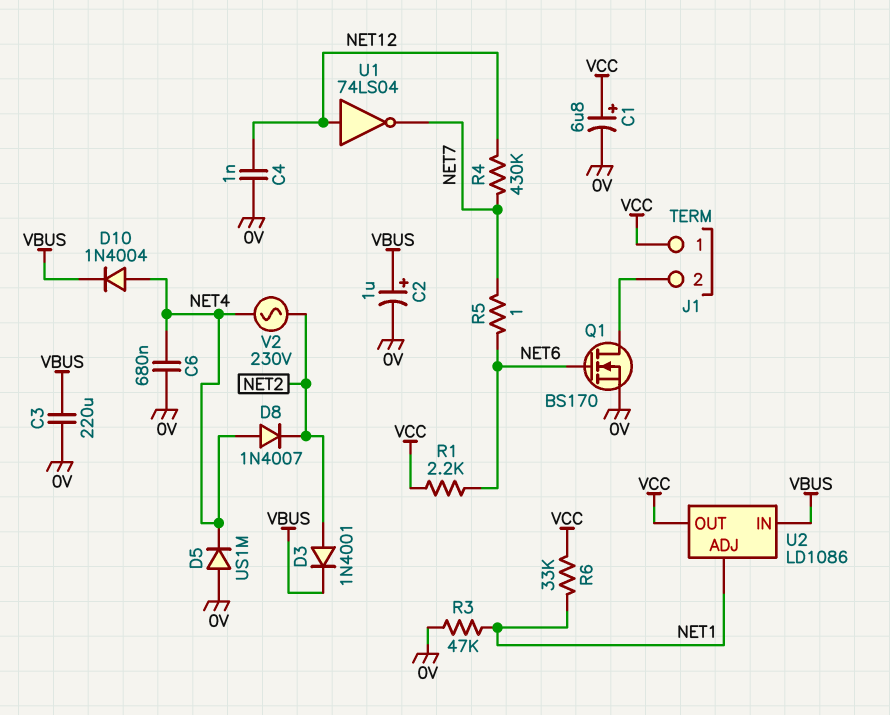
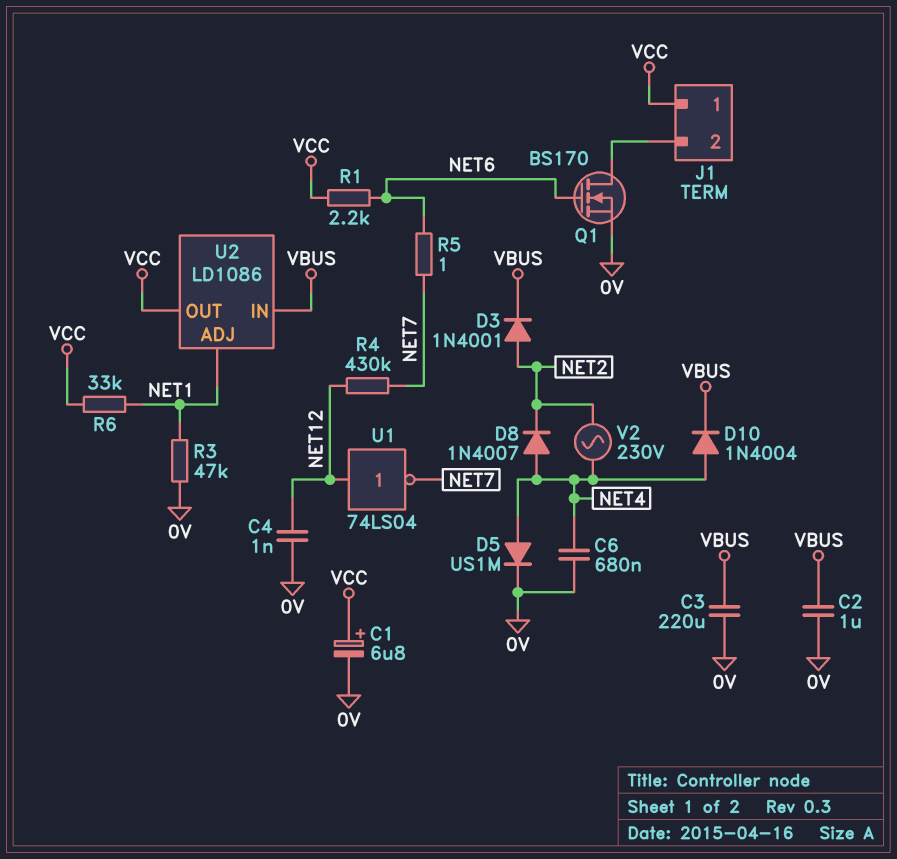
C2: 1uF (plus VBUS, minus 0V) -> 1uF (0V, VBUS)
D5: diode US1M (A 0V, K NET4) -> diode US1M (A NET4, K 0V)

